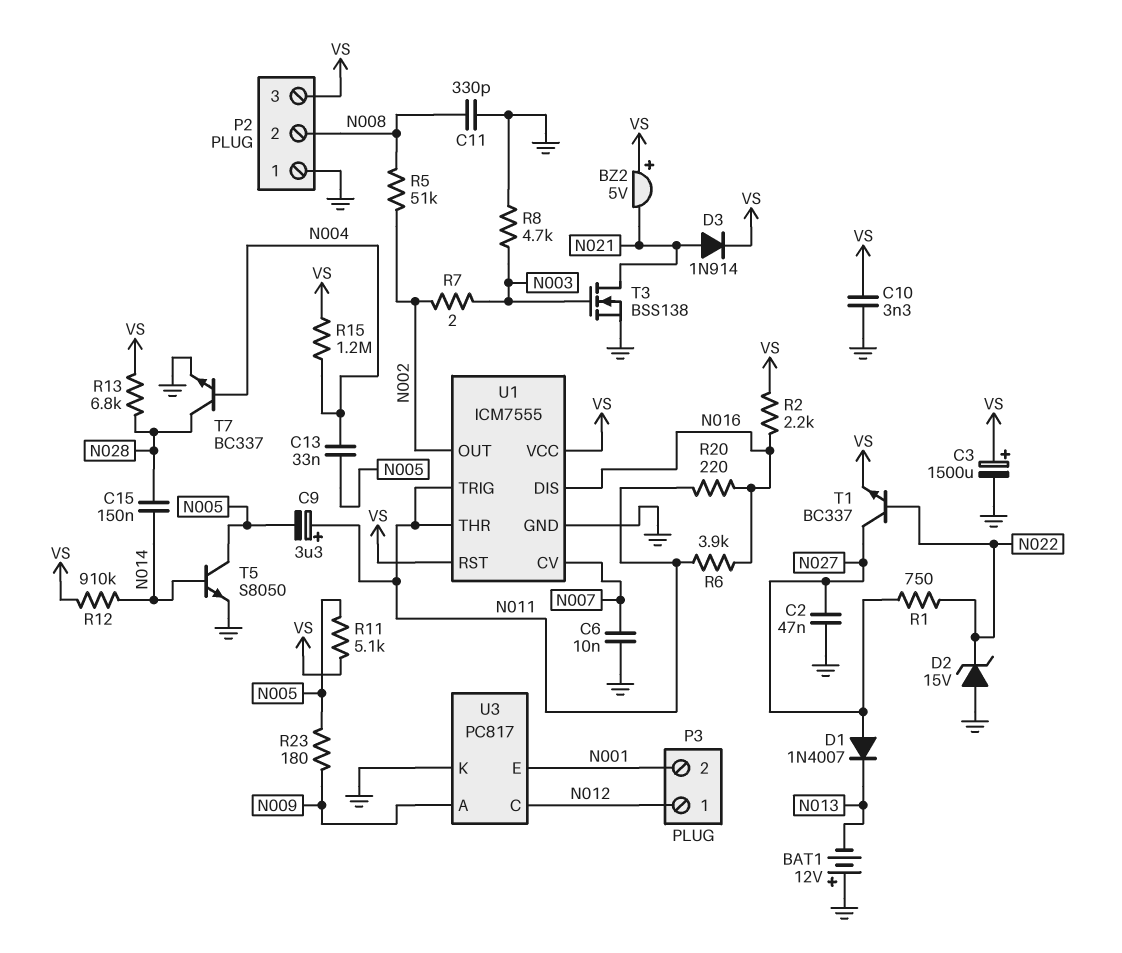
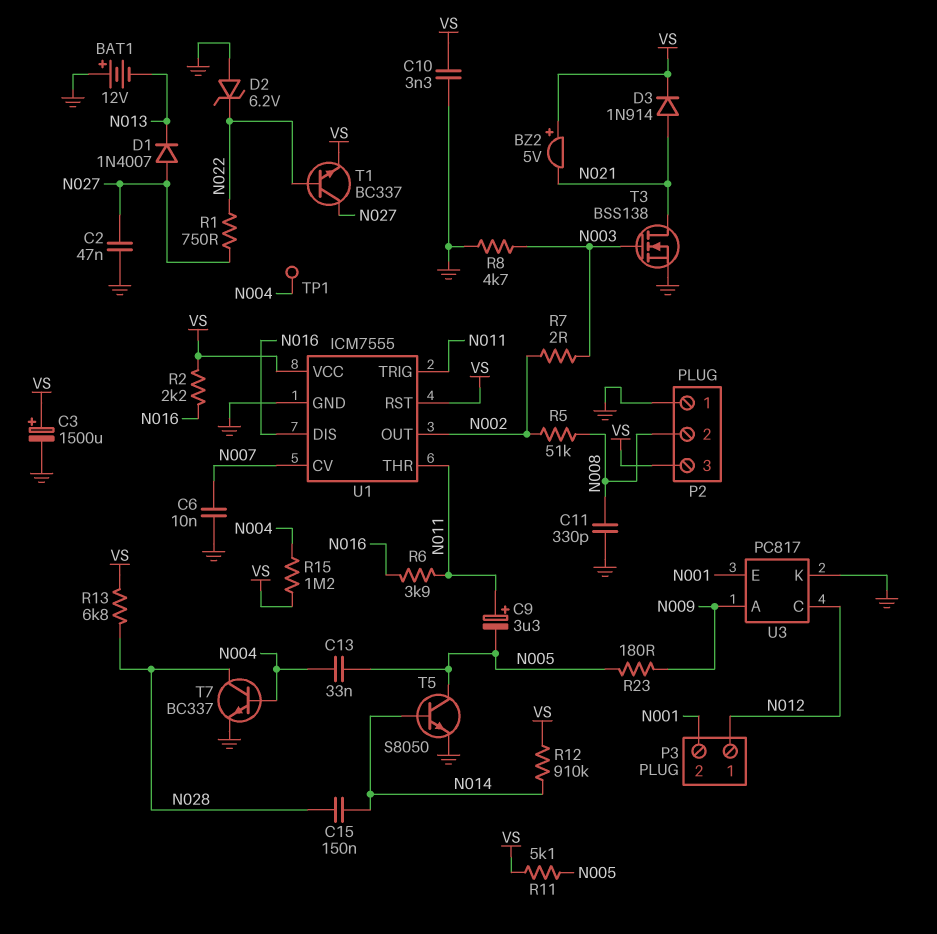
D2: zener 15V (A GND, K N022) -> zener 6.2V (A GND, K N022)
R20: 220 (N011, N016) -> none
TP1: none -> test point (N004)

